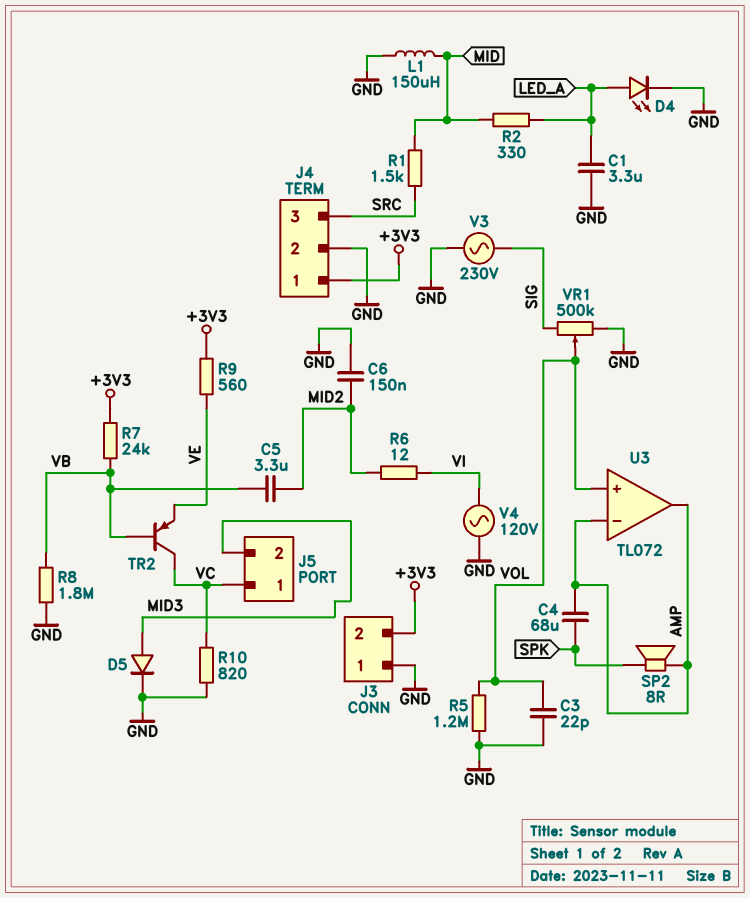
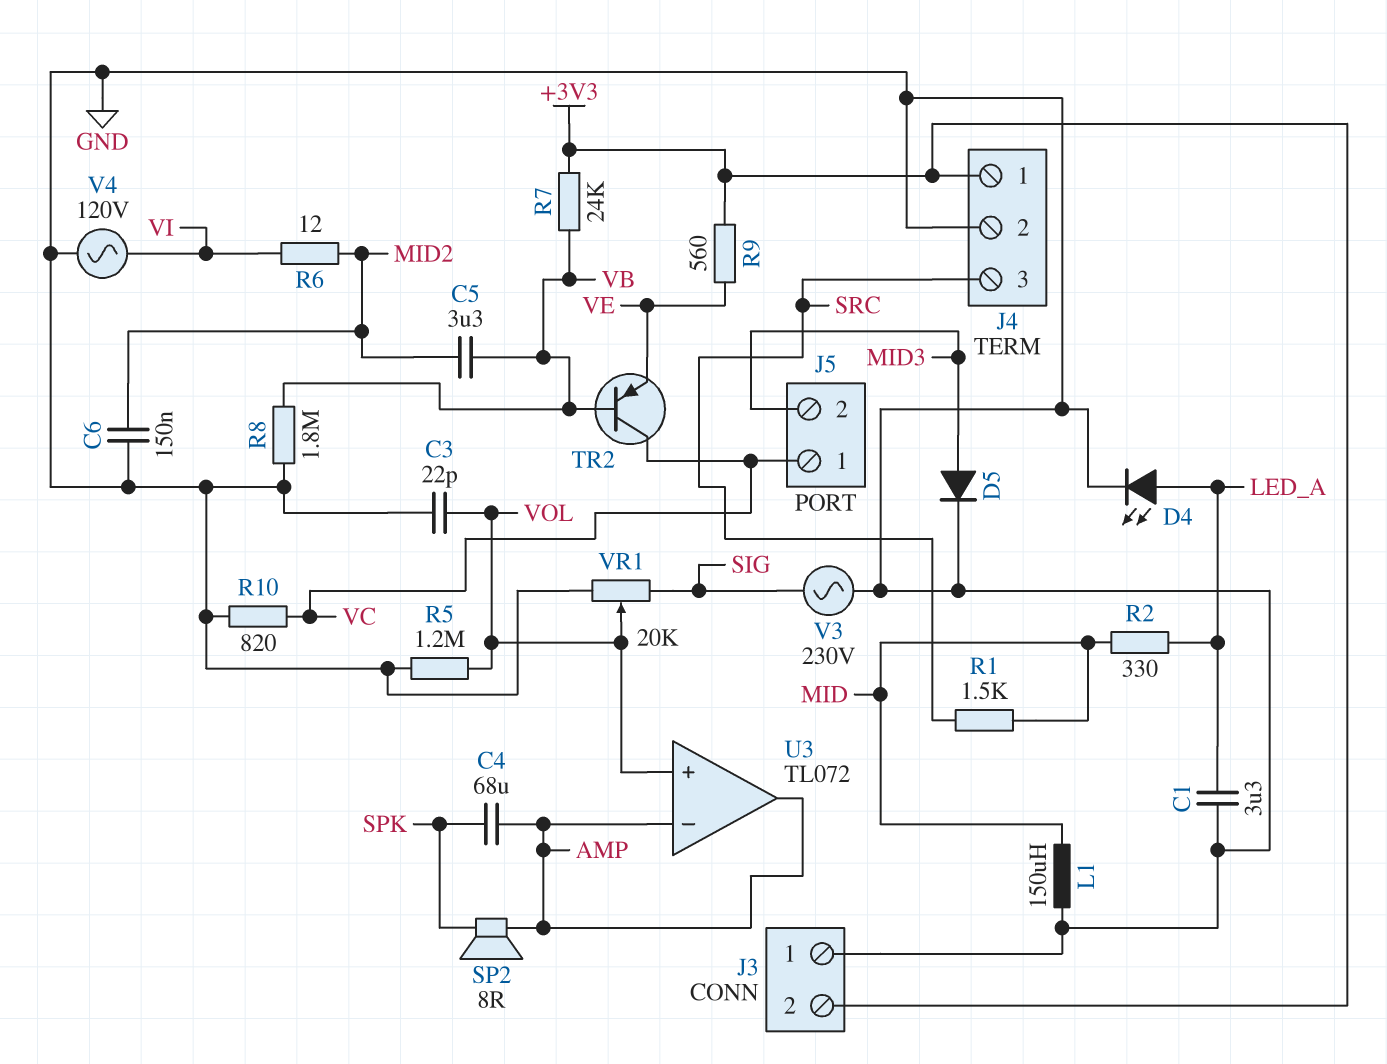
VR1: 500k (GND, SIG, wiper VOL) -> 20k (GND, SIG, wiper VOL)

